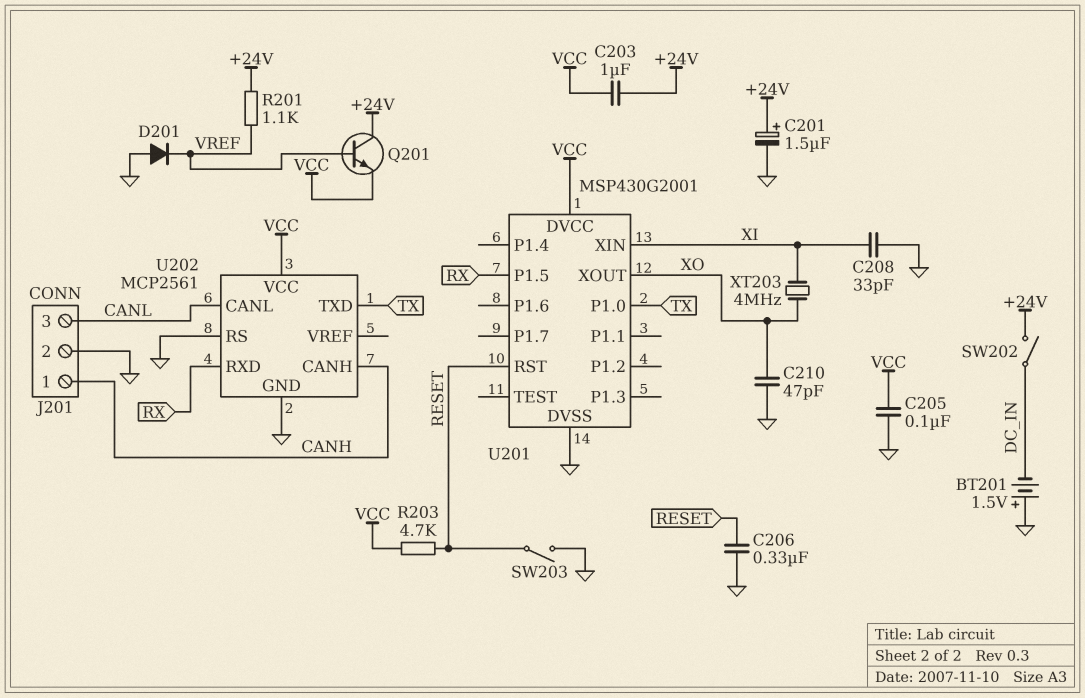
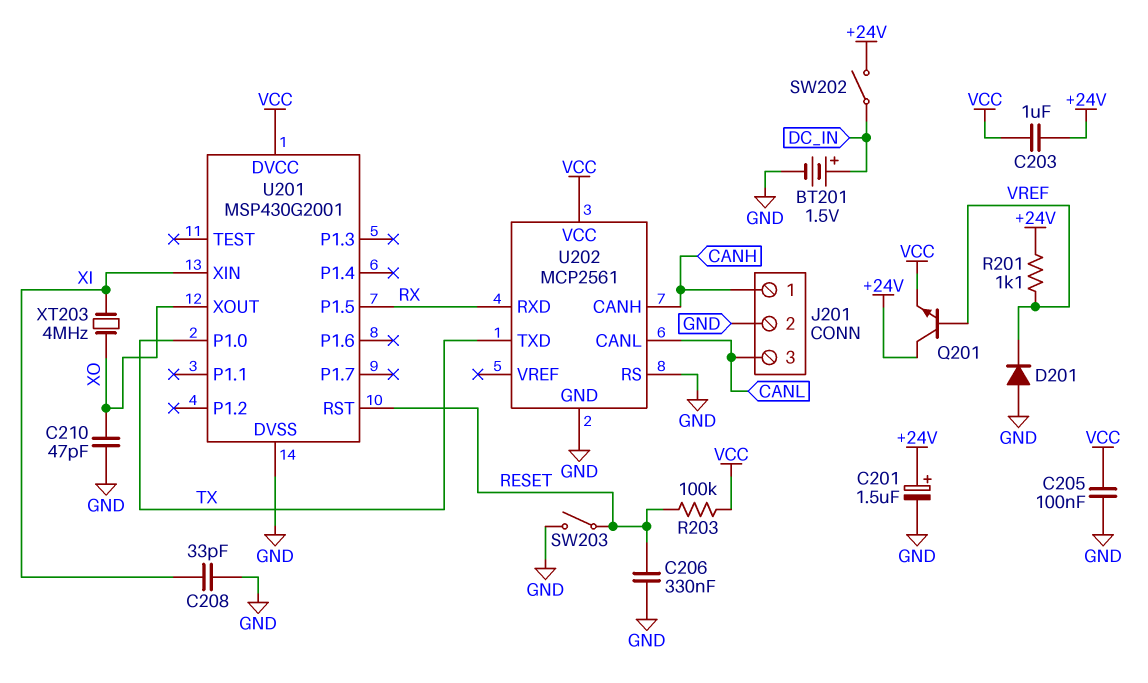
BT201: 1.5V (plus GND, minus DC_IN) -> 1.5V (plus DC_IN, minus GND)
R203: 4.7k (RESET, VCC) -> 100k (RESET, VCC)

